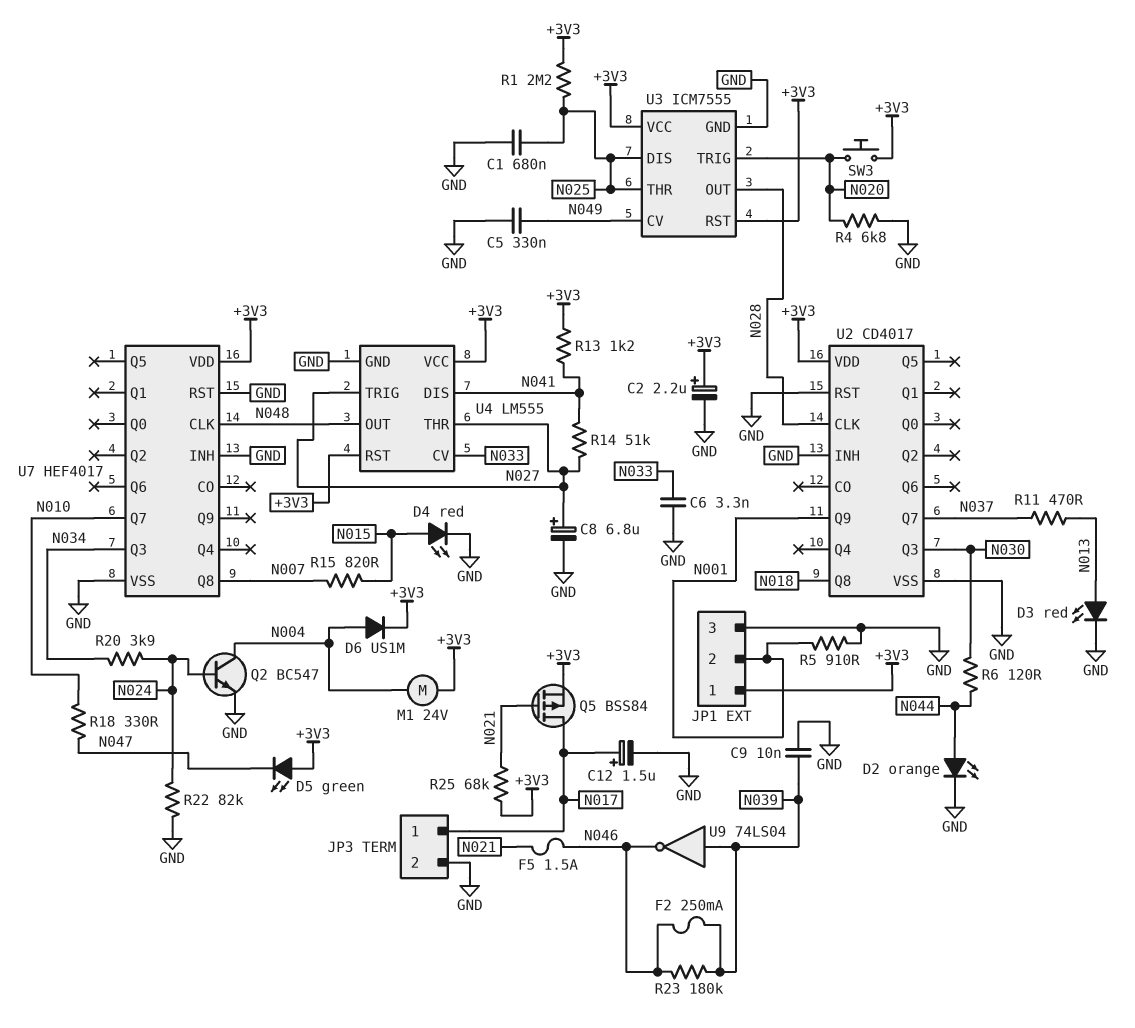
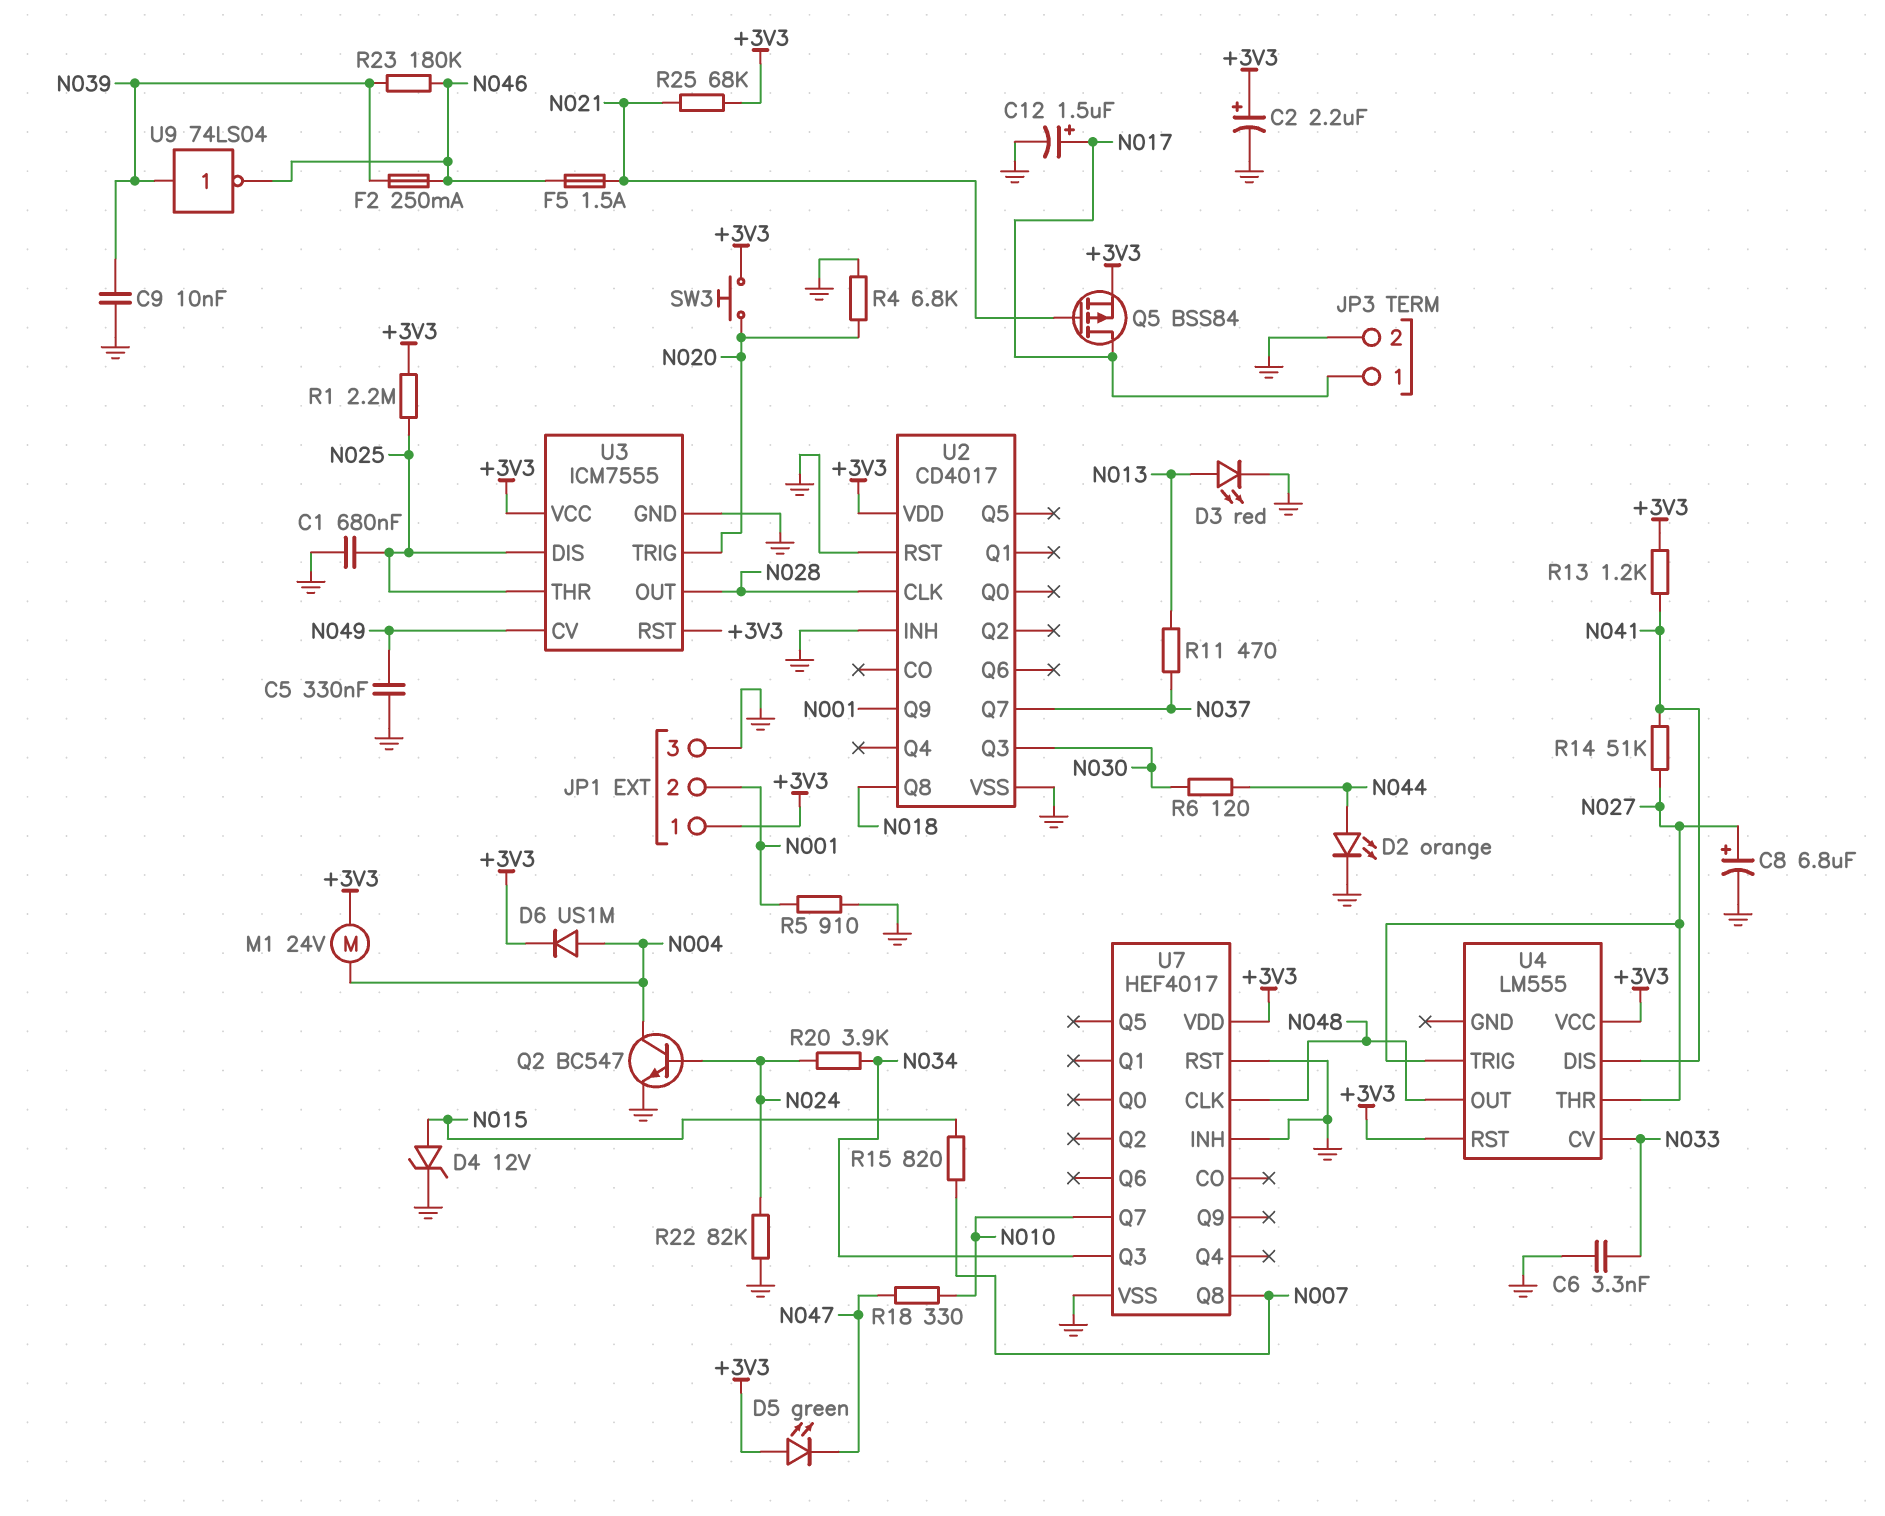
D4: LED red (A N015, K GND) -> zener 12V (A N015, K GND)
U4 pin GND: GND -> none

